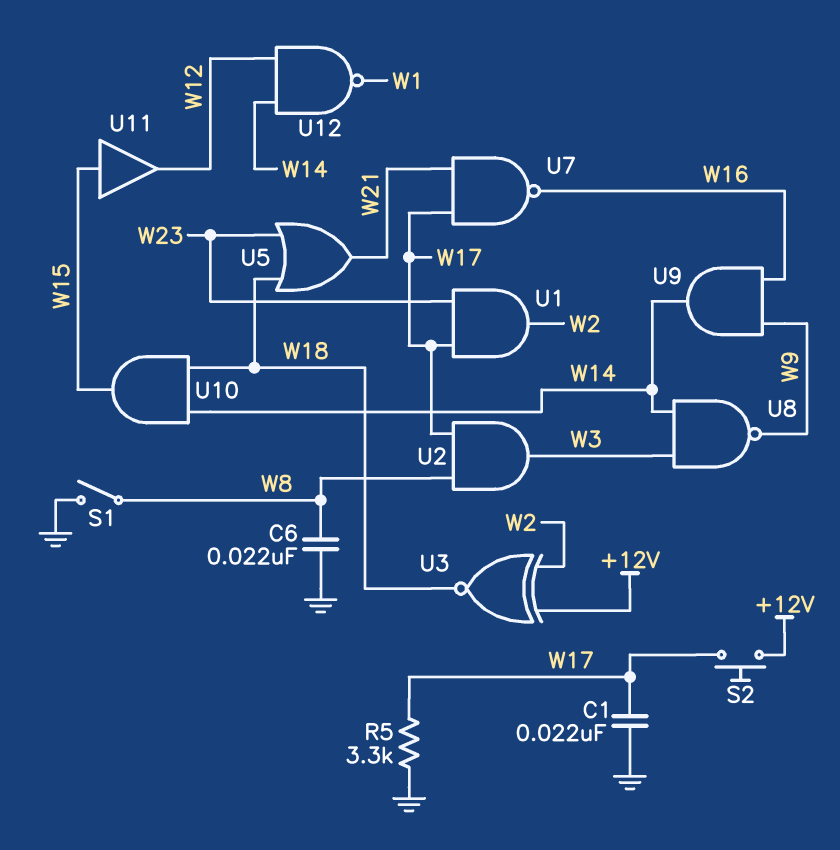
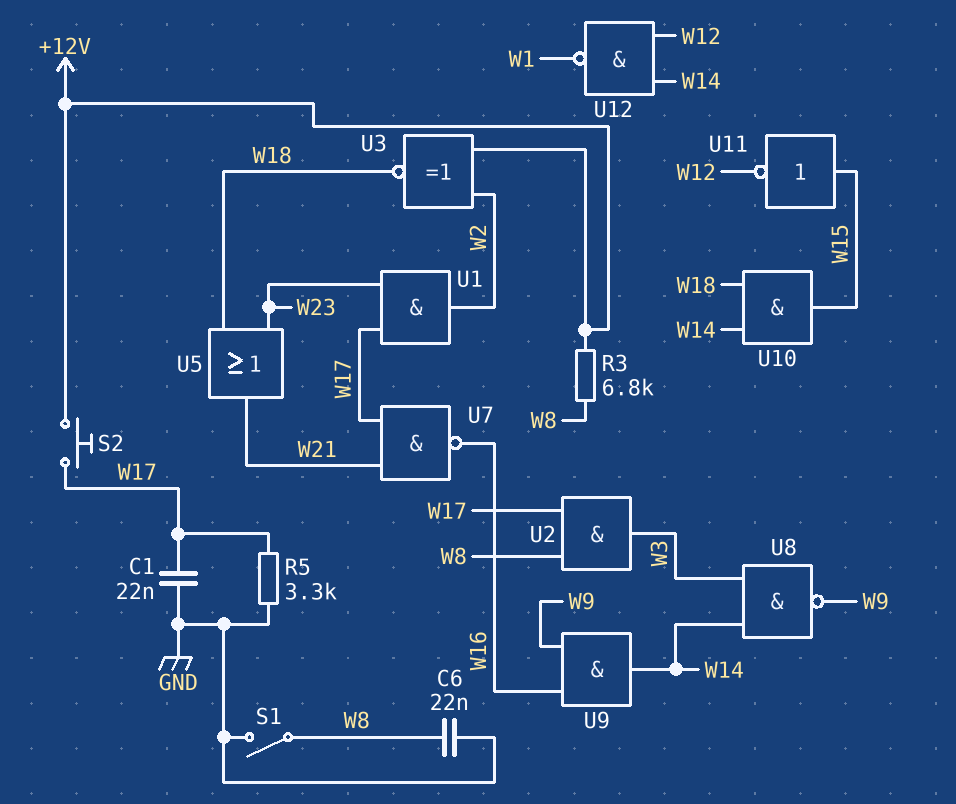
R3: none -> 6.8k (+12V, W8)
U11: buffer (in W15, out W12) -> NOT (in W15, out W12)

